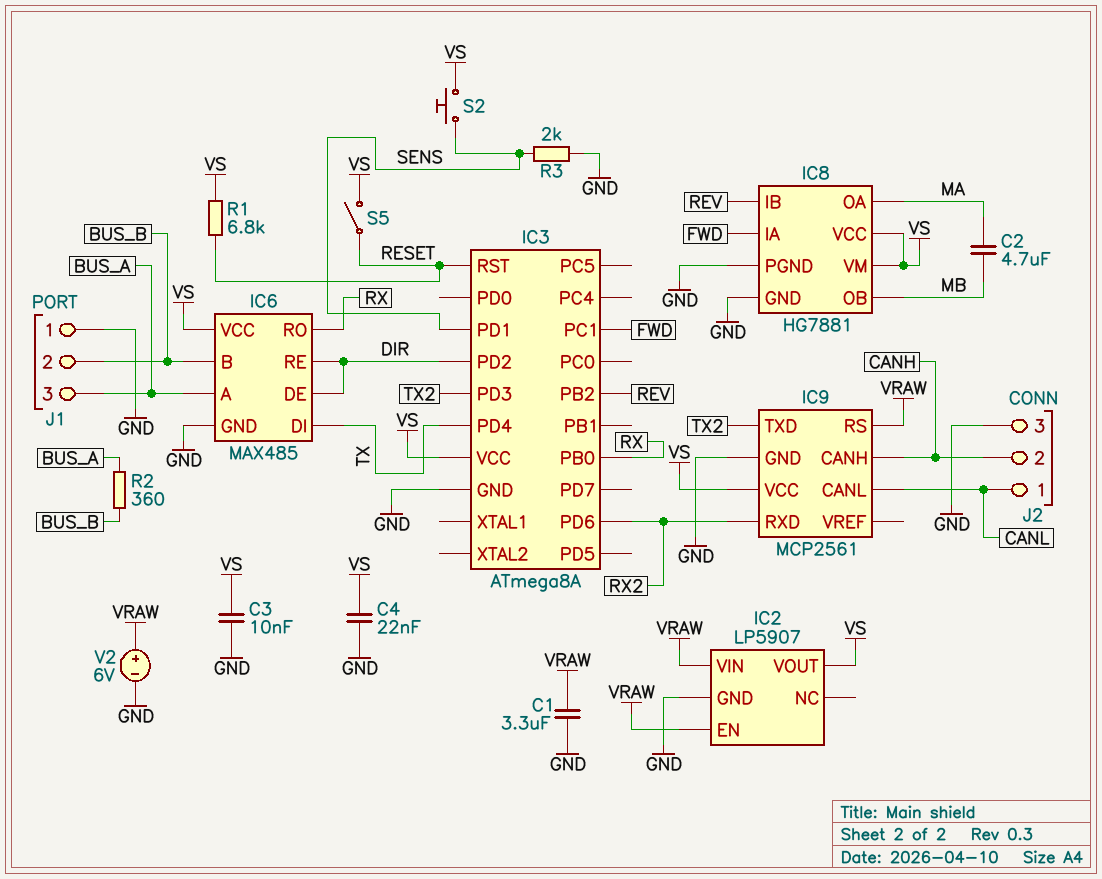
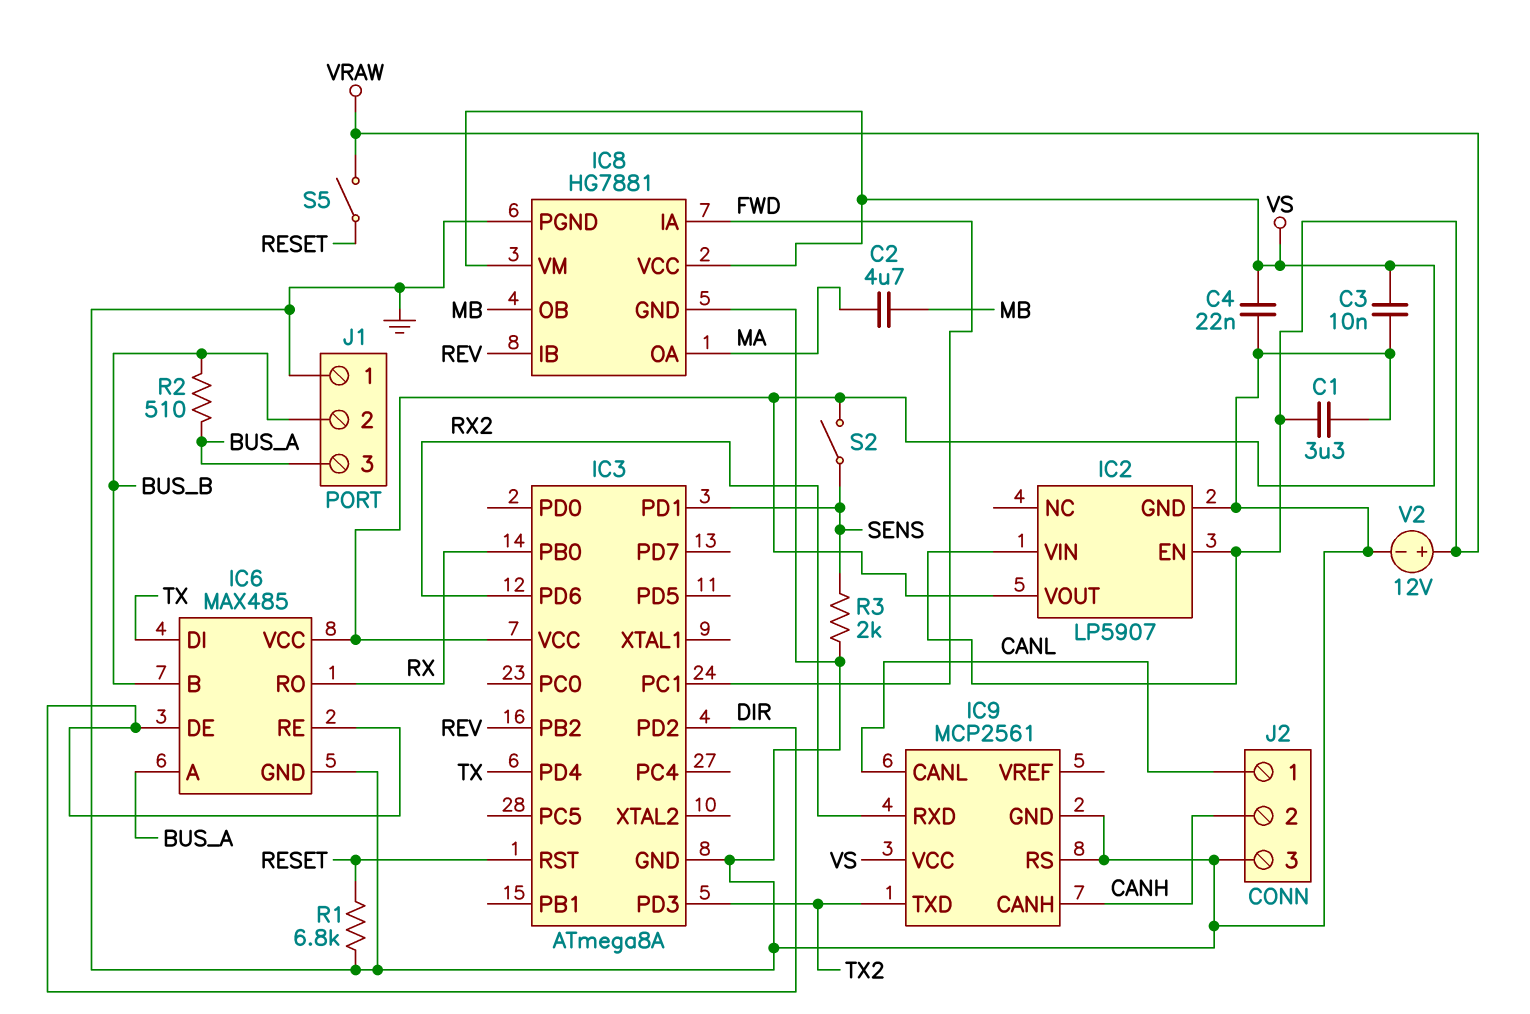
IC9 pin RS: VRAW -> GND
R1: 6.8k (RESET, VS) -> 6.8k (GND, RESET)
R2: 360 (BUS_A, BUS_B) -> 510 (BUS_A, BUS_B)
S2: button (SENS, VS) -> switch (SENS, VS)
S5: switch (RESET, VS) -> switch (RESET, VRAW)
V2: 6V (plus VRAW, minus GND) -> 12V (plus VRAW, minus GND)

